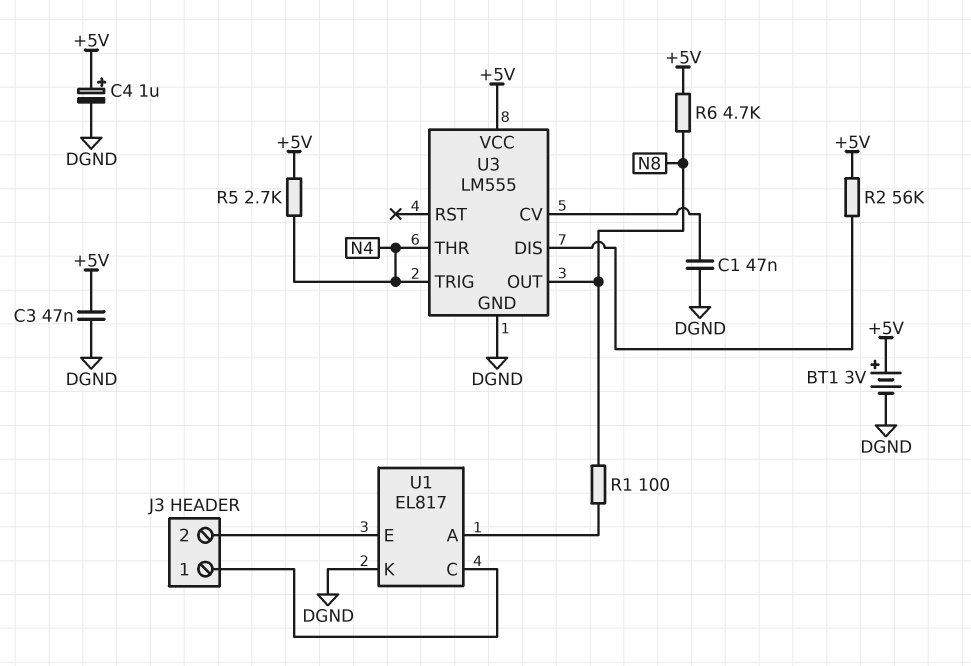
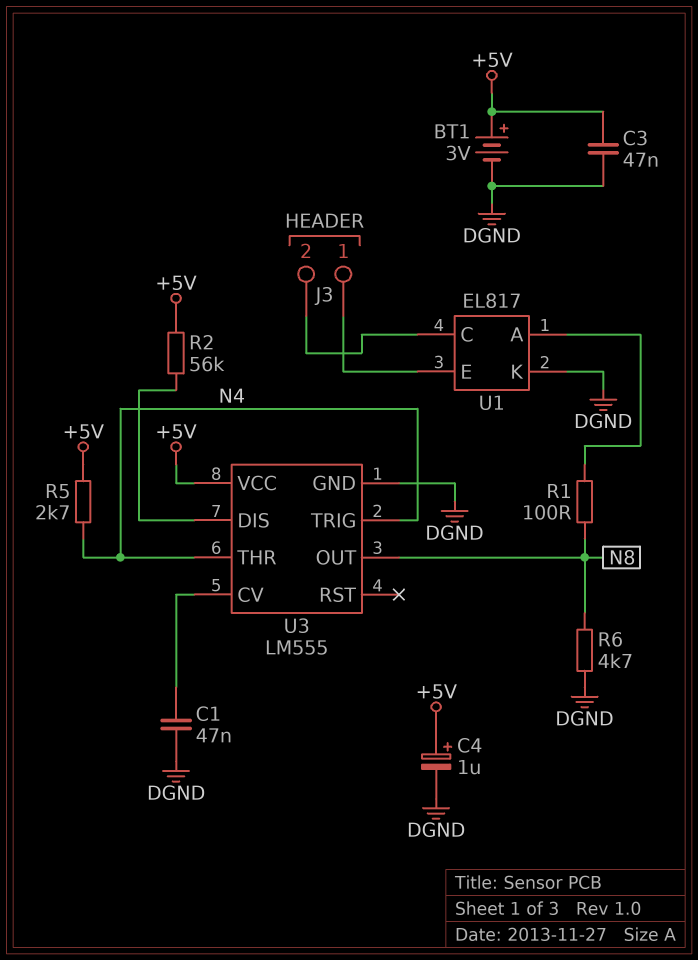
R6: 4.7k (+5V, N8) -> 4.7k (DGND, N8)
U1 pin C: J3/1 -> J3/2
U1 pin E: J3/2 -> J3/1

